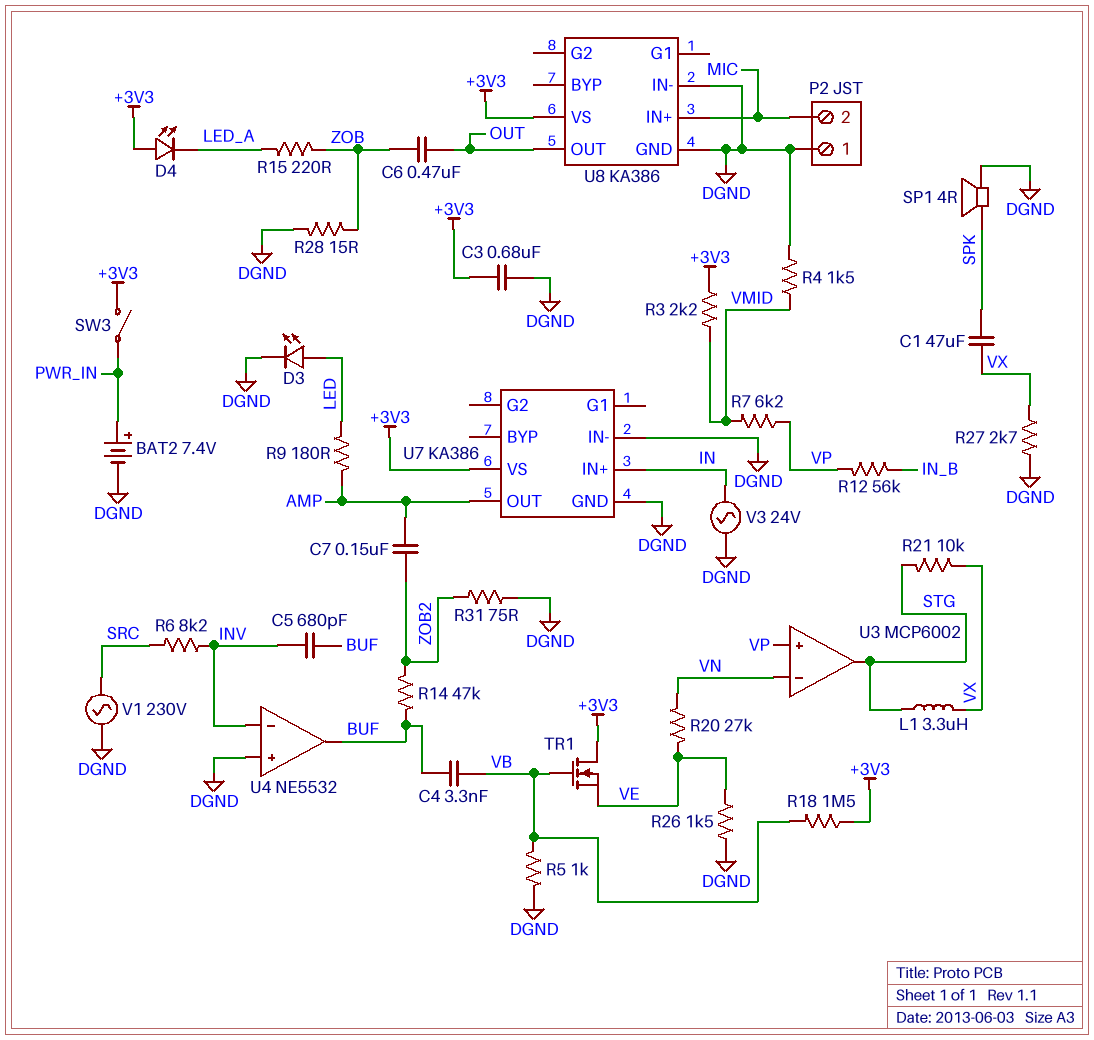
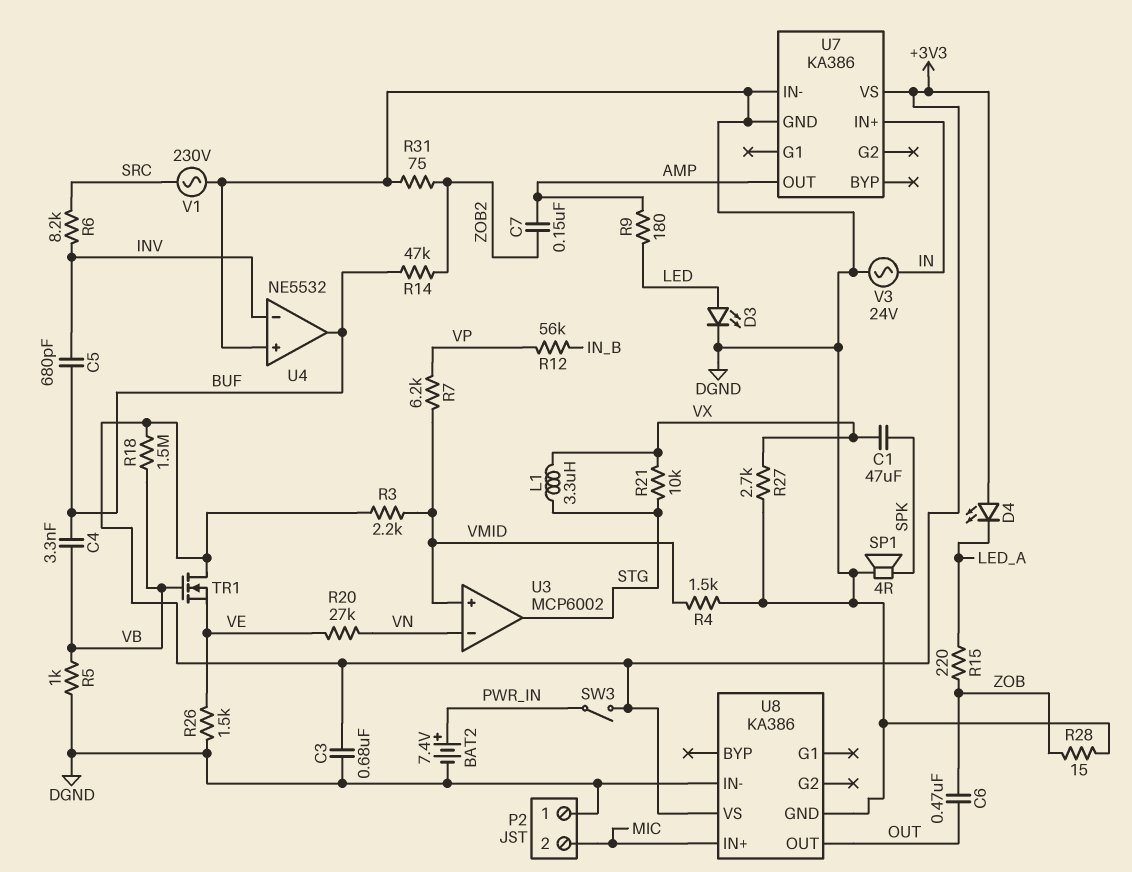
U3 pin in+: VP -> VMID

